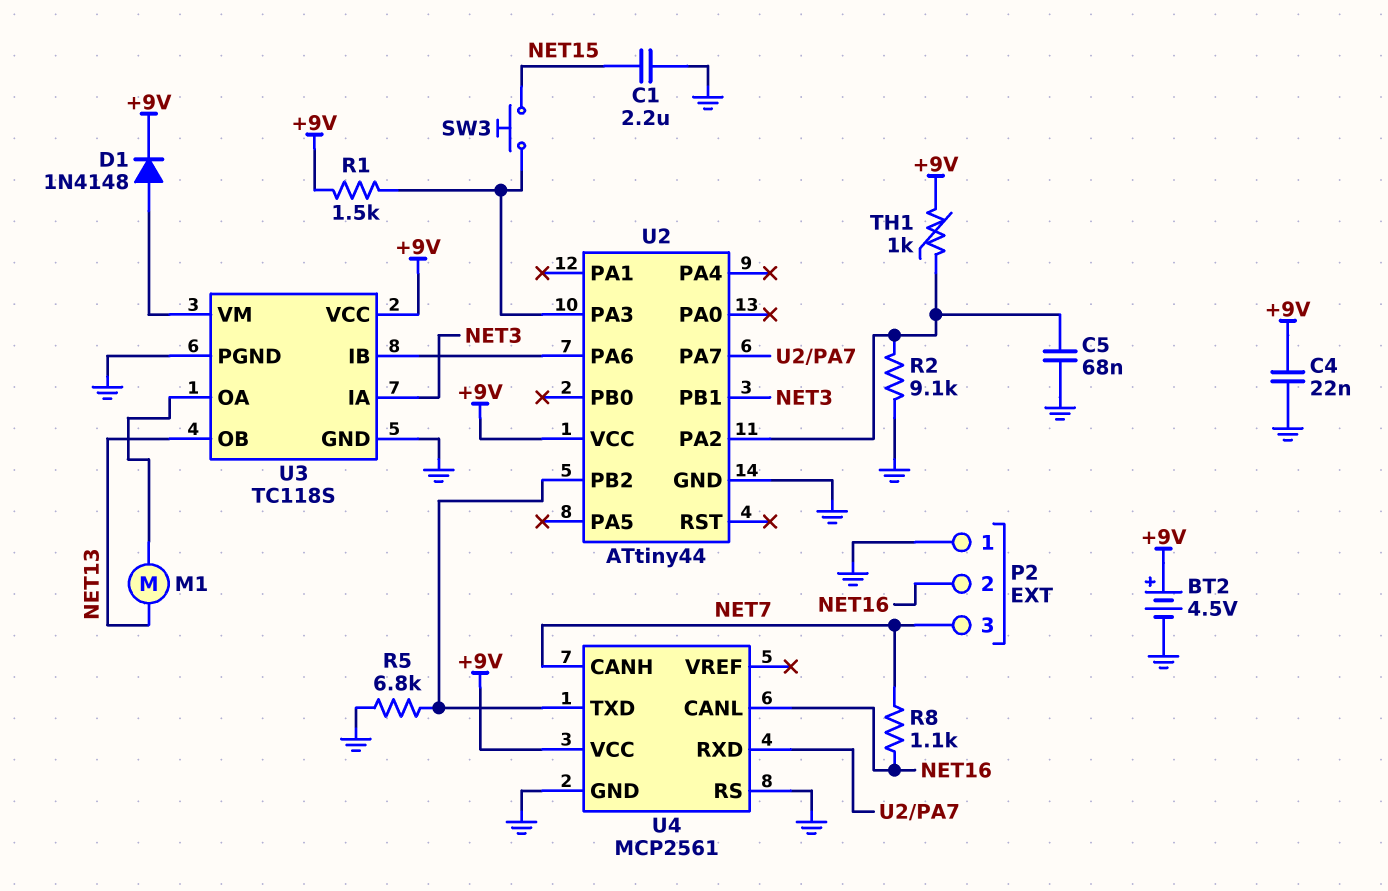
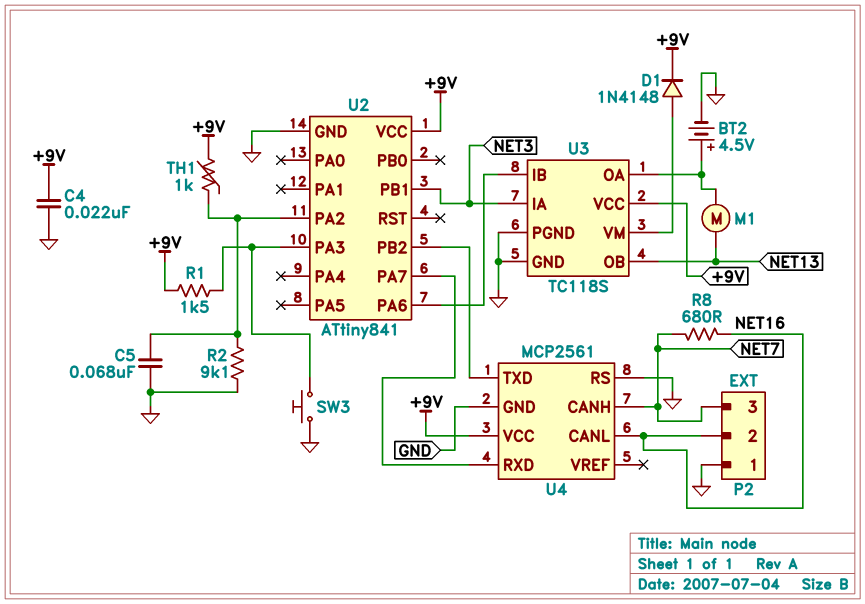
BT2: 4.5V (plus +9V, minus GND) -> 4.5V (plus U3/OA, minus GND)
C1: 2.2uF (GND, NET15) -> none
R5: 6.8k (GND, U2/PB2) -> none
R8: 1.1k (NET7, NET16) -> 680 (NET7, NET16)
SW3: button (NET15, U2/PA3) -> button (GND, U2/PA3)
U2: ATtiny44 -> ATtiny841

